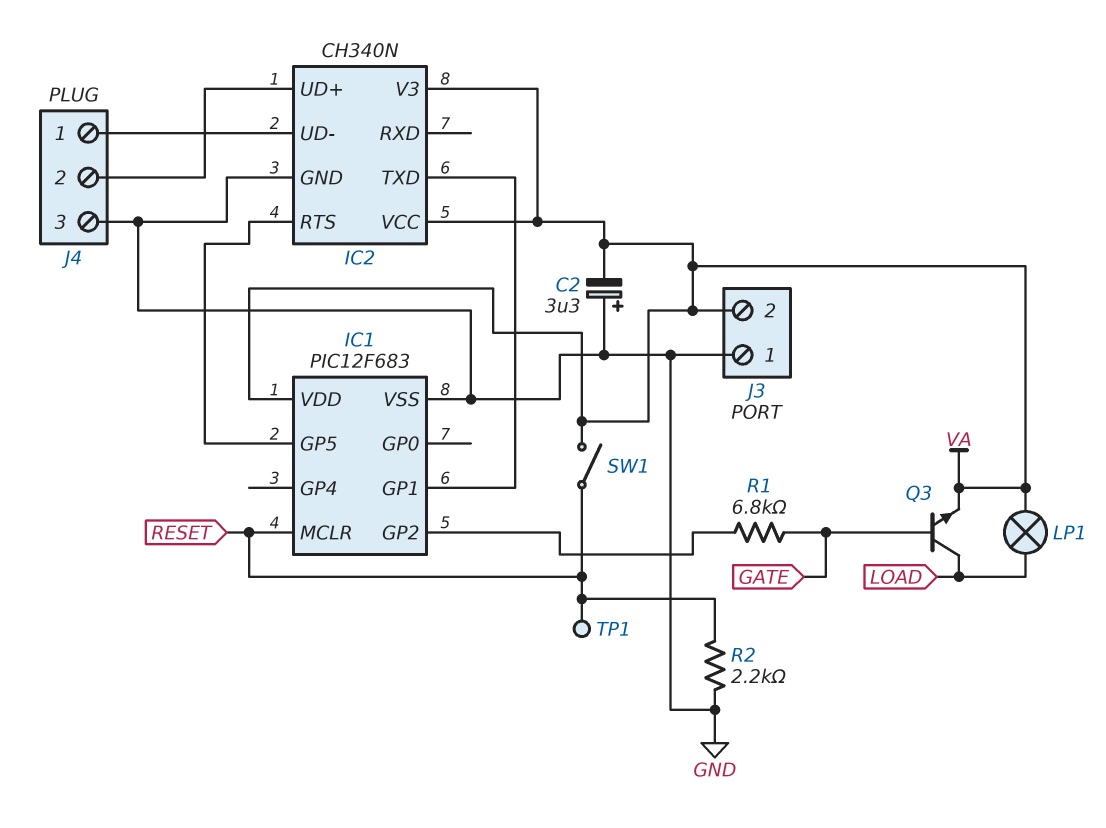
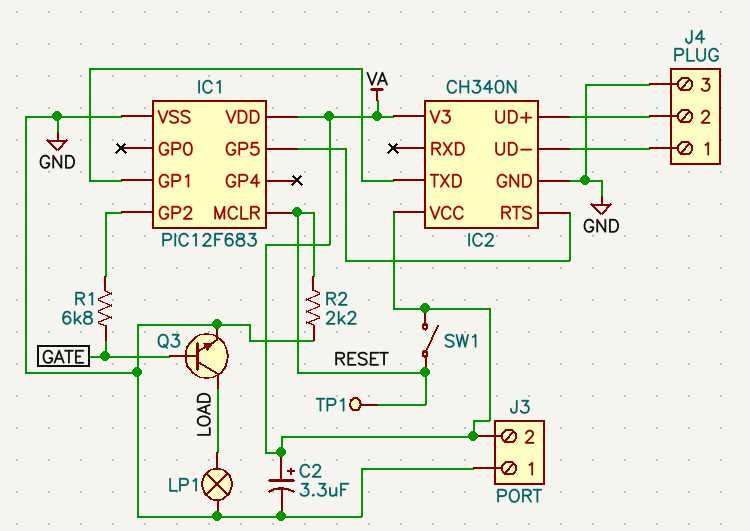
C2: 3.3uF (plus GND, minus VA) -> 3.3uF (plus VA, minus GND)
LP1: lamp (LOAD, VA) -> lamp (GND, LOAD)
Q3: NPN (B GATE, C LOAD, E VA) -> NPN (B GATE, C LOAD, E GND)

